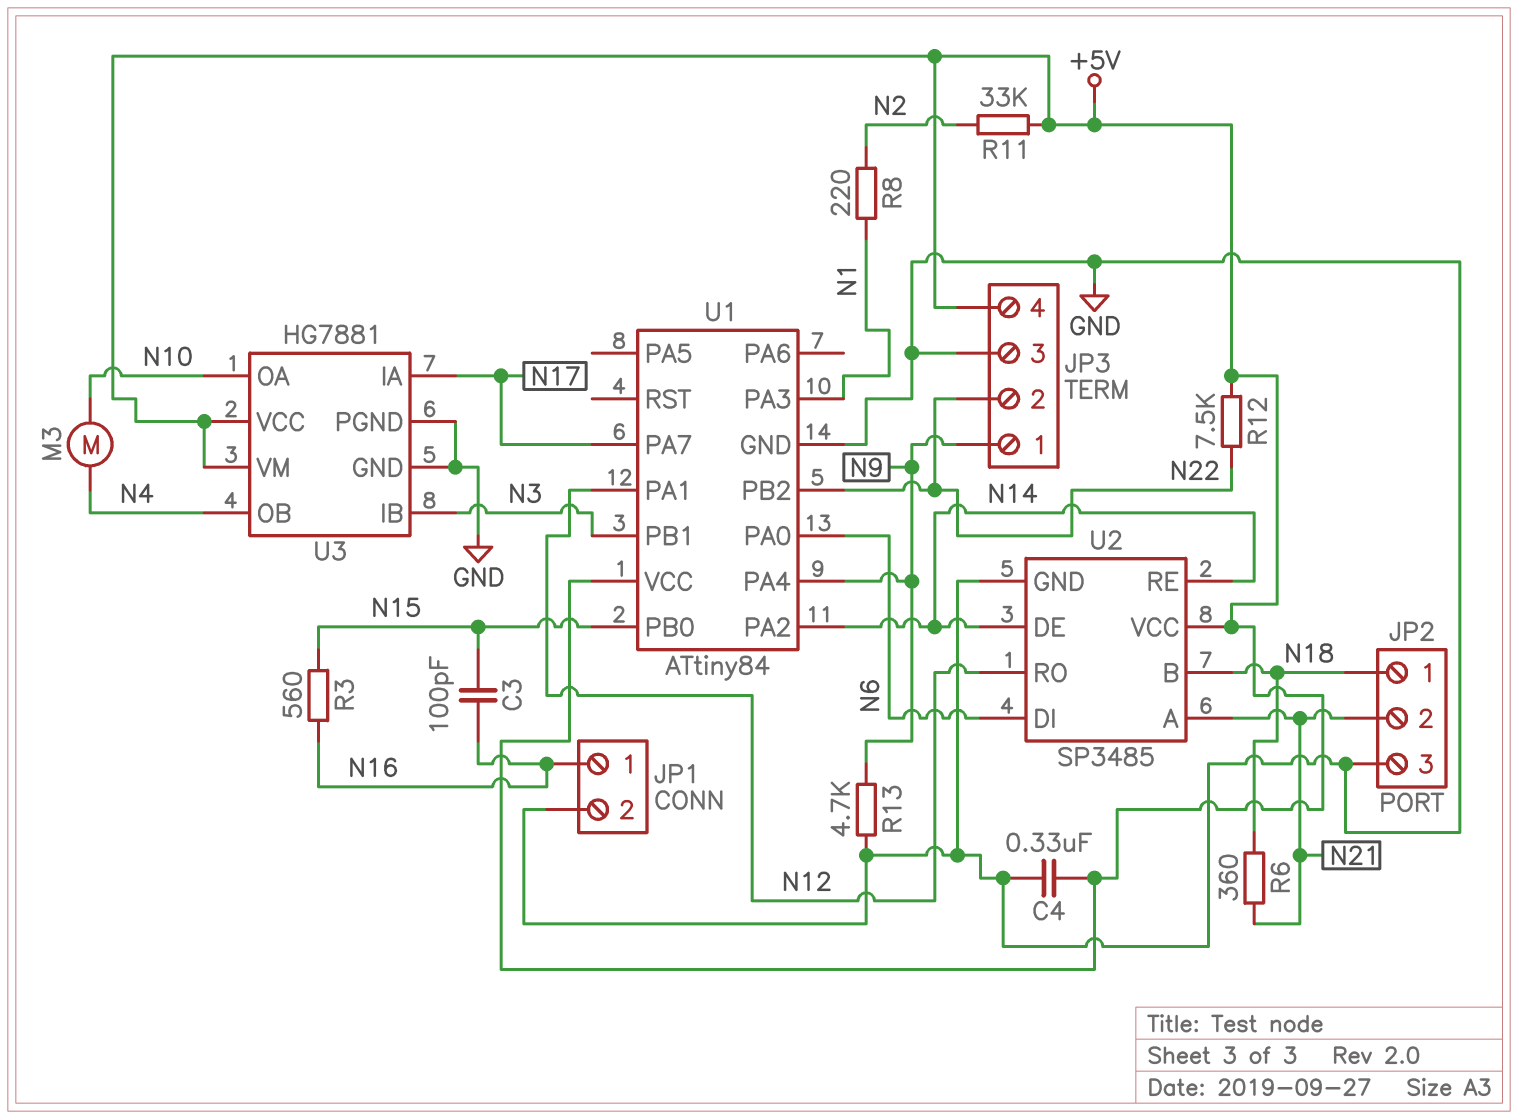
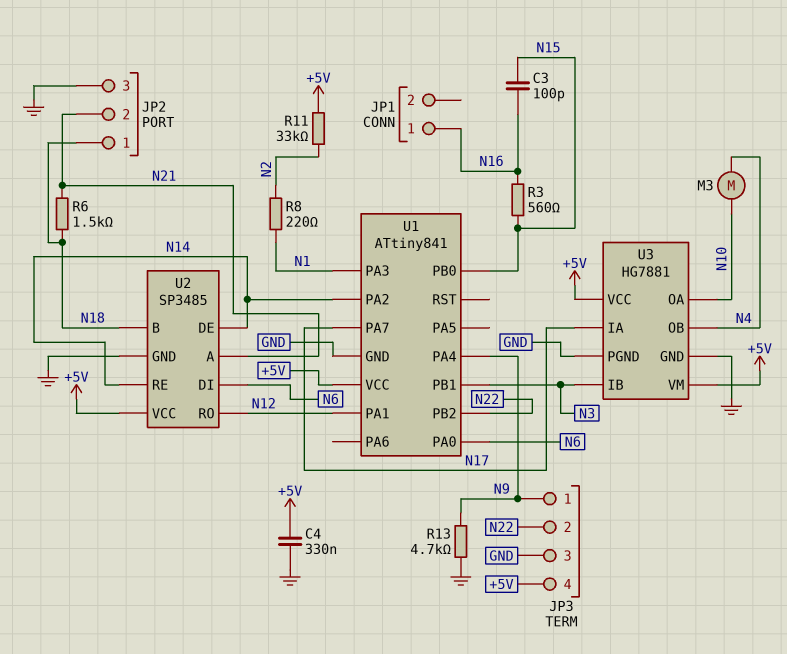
JP1 pin 2: GND -> none
R6: 360 (N18, N21) -> 1.5k (N18, N21)
R12: 7.5k (+5V, N22) -> none
U1: ATtiny84 -> ATtiny841

